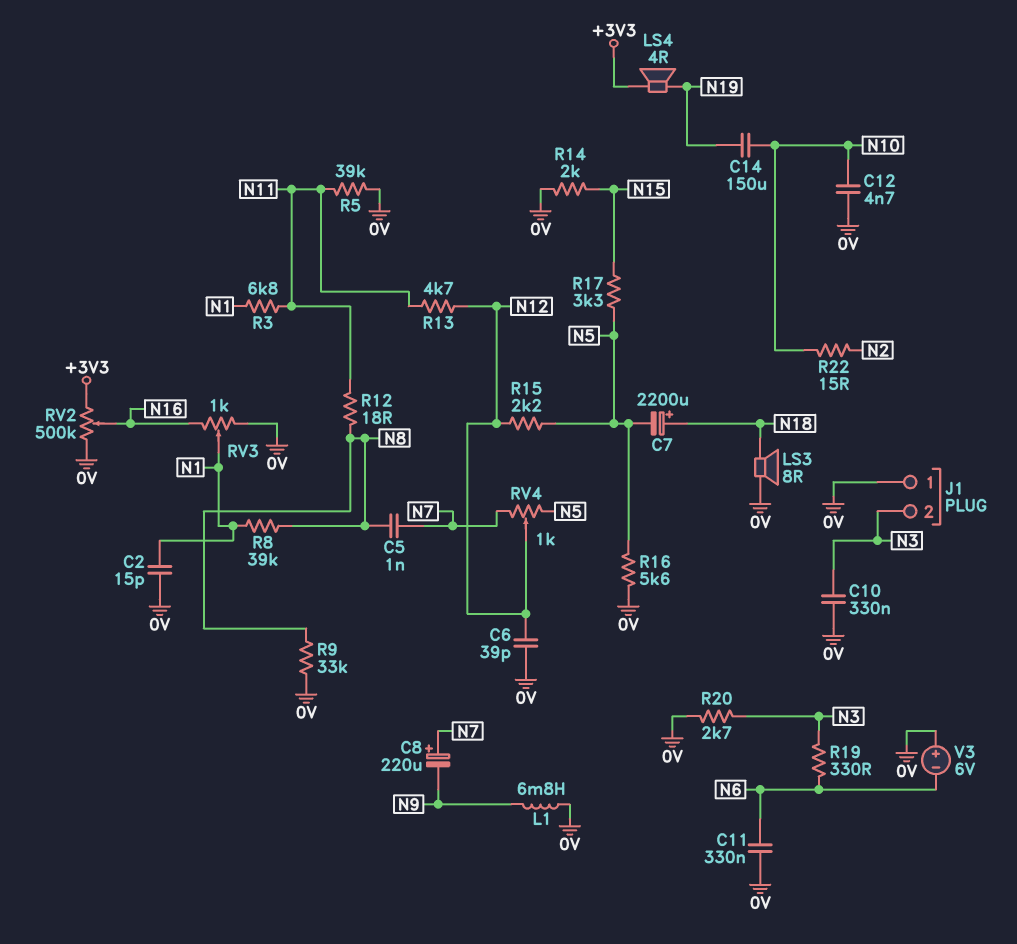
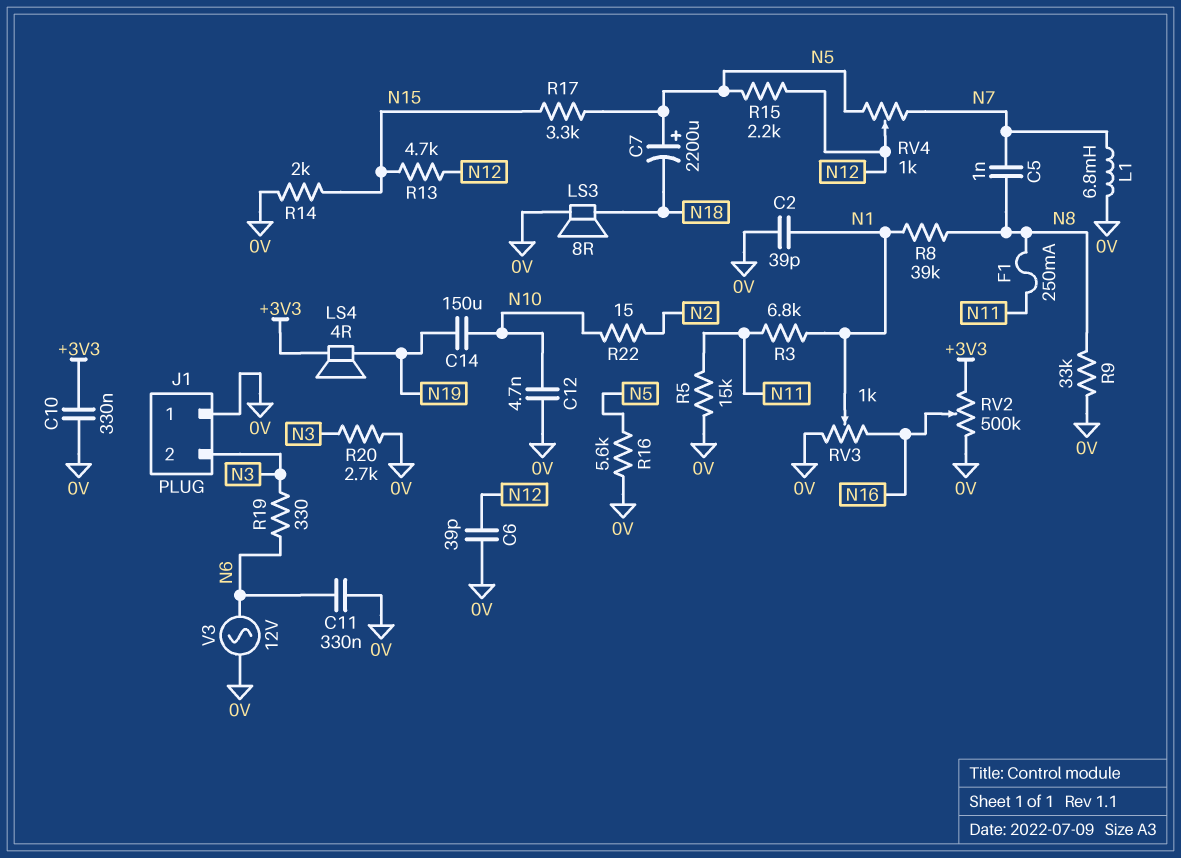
C2: 15pF (0V, N1) -> 39pF (0V, N1)
C7: 2200uF (plus N18, minus N5) -> 2200uF (plus N5, minus N18)
C8: 220uF (plus N7, minus N9) -> none
C10: 330nF (0V, N3) -> 330nF (+3V3, 0V)
F1: none -> 250mA (N8, N11)
L1: 6.8mH (0V, N9) -> 6.8mH (0V, N7)
R5: 39k (0V, N11) -> 15k (0V, N11)
R12: 18 (N8, N11) -> none
R13: 4.7k (N11, N12) -> 4.7k (N12, N15)
V3: 6V (plus 0V, minus N6) -> AC 12V (0V, N6)

